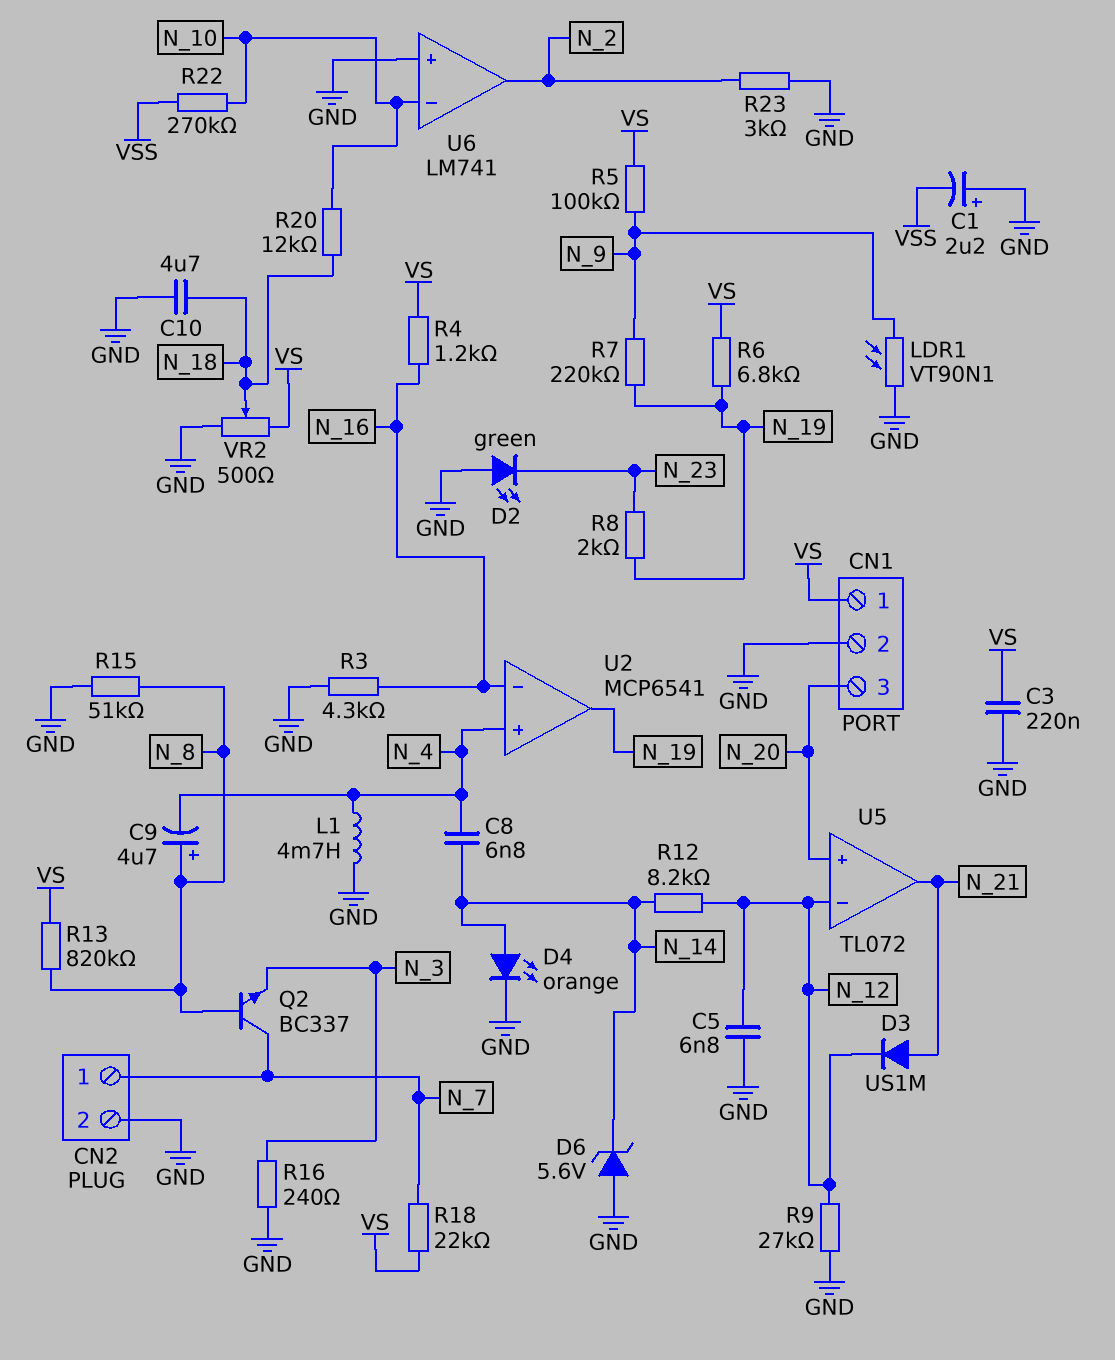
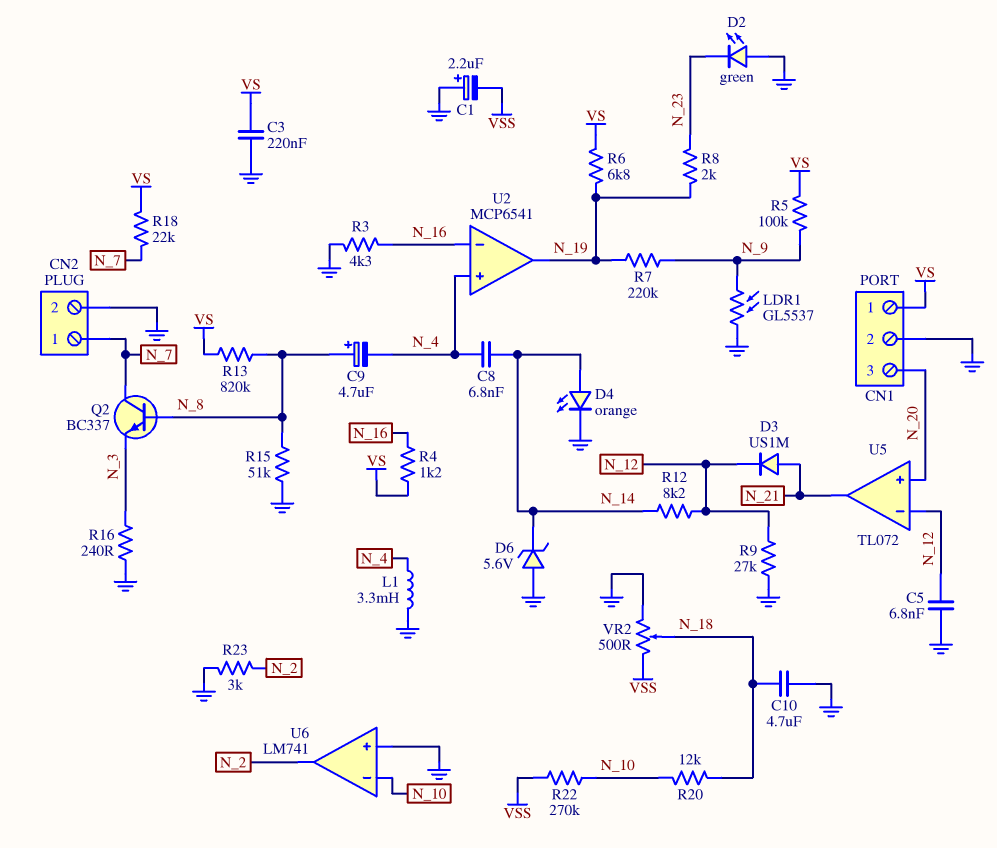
L1: 4.7mH (GND, N_4) -> 3.3mH (GND, N_4)
LDR1: VT90N1 (GND, N_9) -> GL5537 (GND, N_9)
VR2: 500 (GND, VS, wiper N_18) -> 500 (GND, VSS, wiper N_18)

